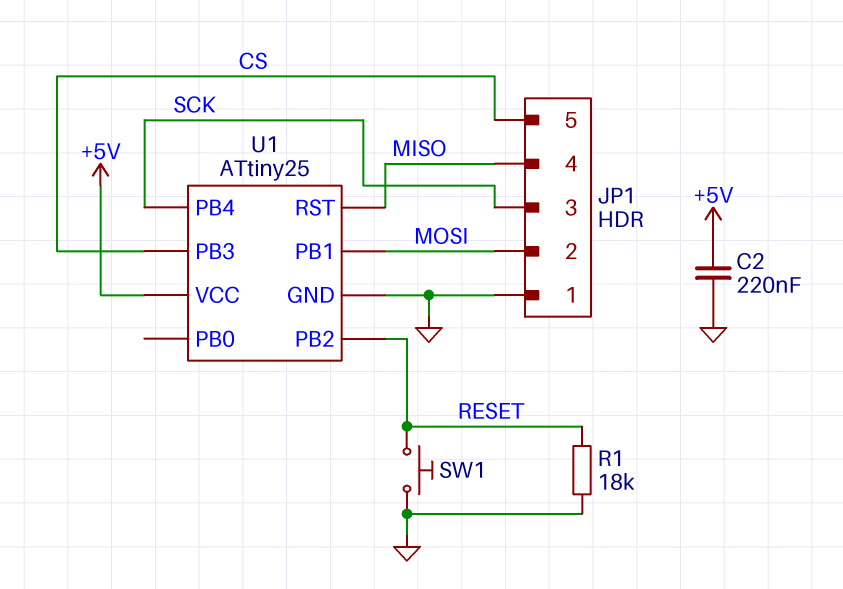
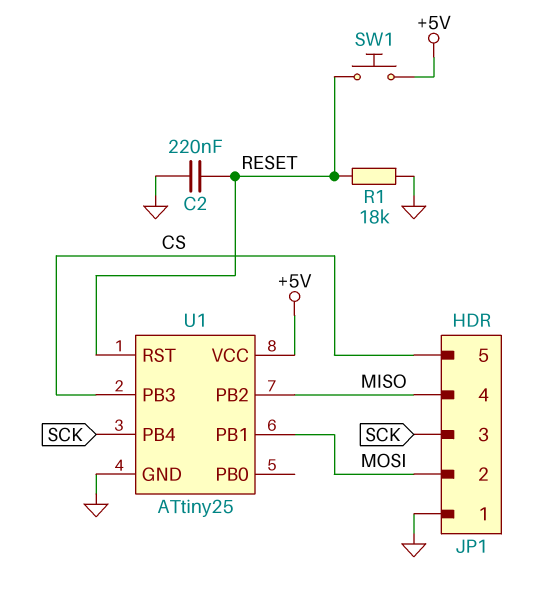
C2: 220nF (+5V, GND) -> 220nF (GND, RESET)
SW1: button (GND, RESET) -> button (+5V, RESET)
U1 pin PB2: RESET -> MISO
U1 pin RST: MISO -> RESET

